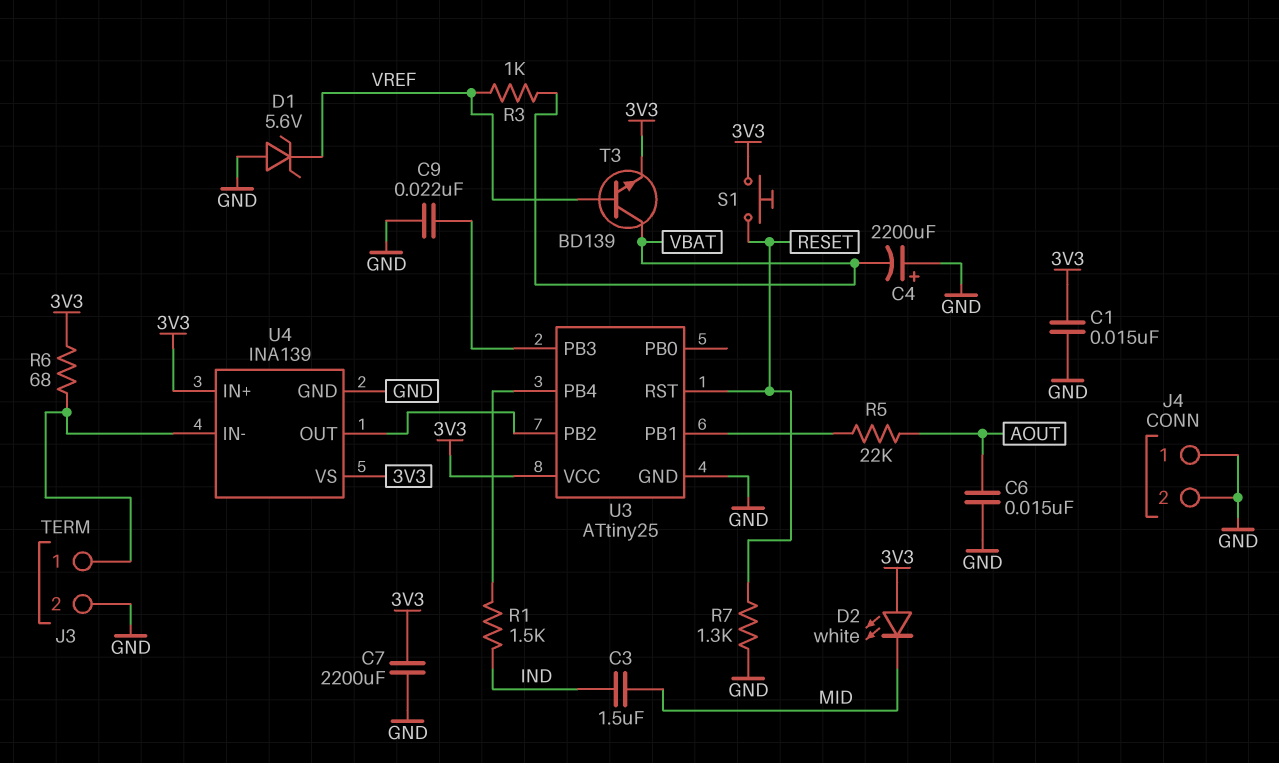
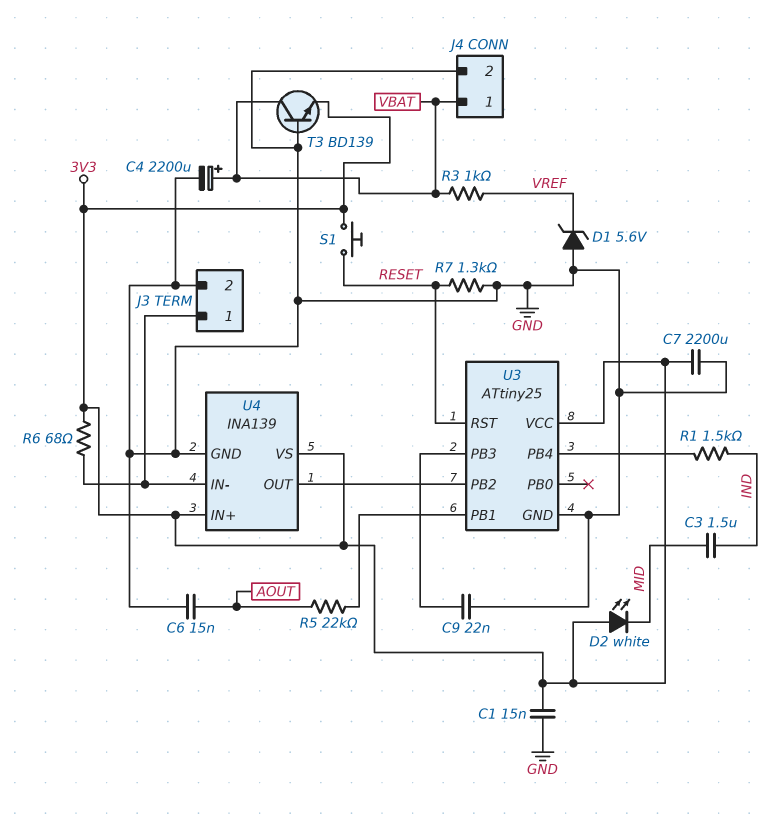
C4: 2200uF (plus GND, minus VBAT) -> 2200uF (plus VBAT, minus GND)
J4 pin 1: GND -> VBAT
T3: NPN BD139 (B VREF, C VBAT, E 3V3) -> NPN BD139 (B GND, C VBAT, E 3V3)

